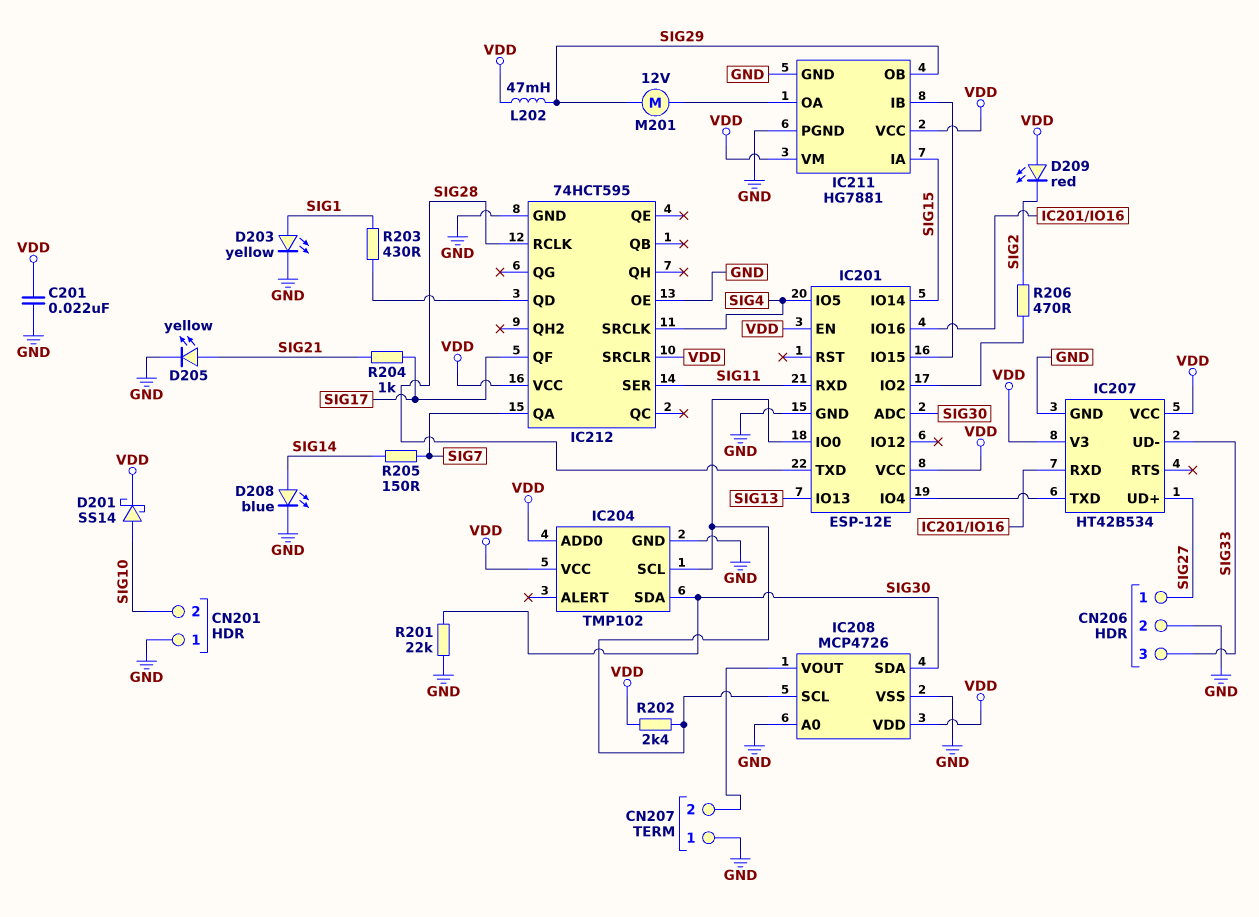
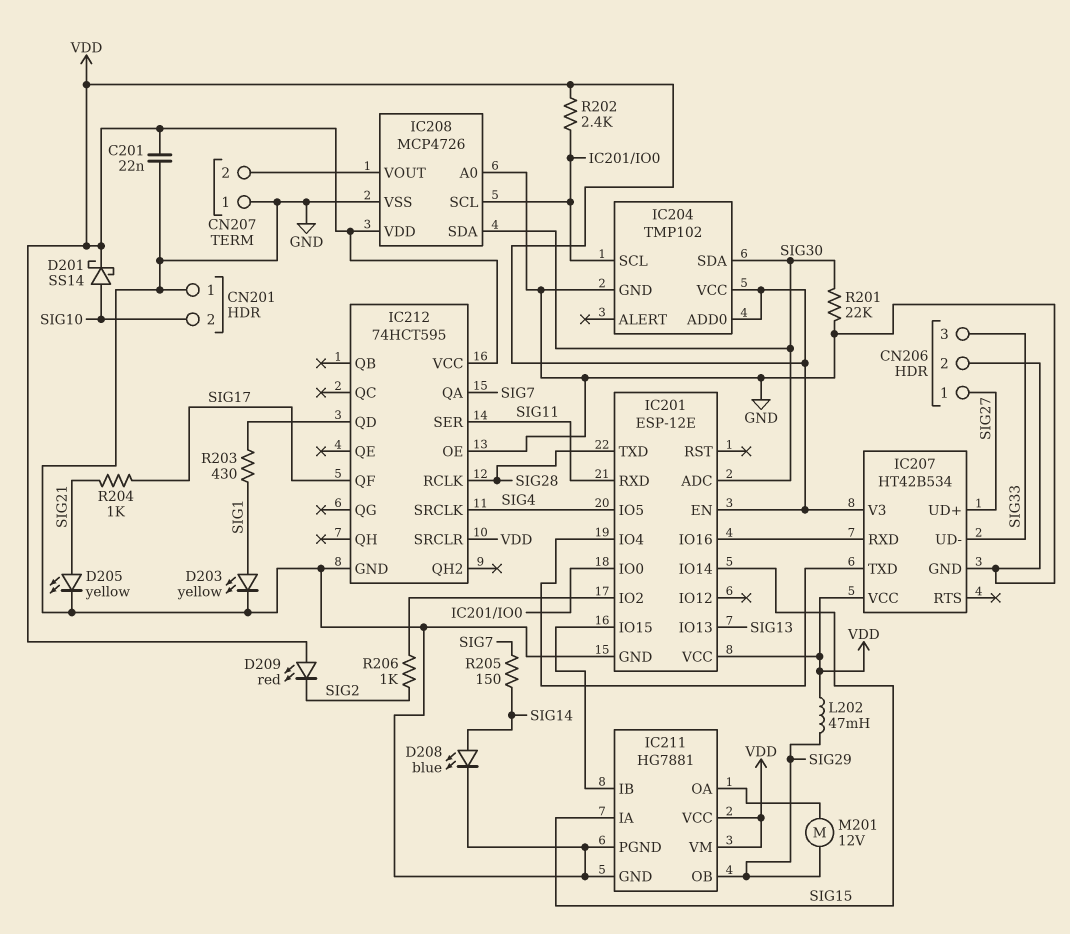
R206: 470 (IC201/IO2, SIG2) -> 1k (IC201/IO2, SIG2)

